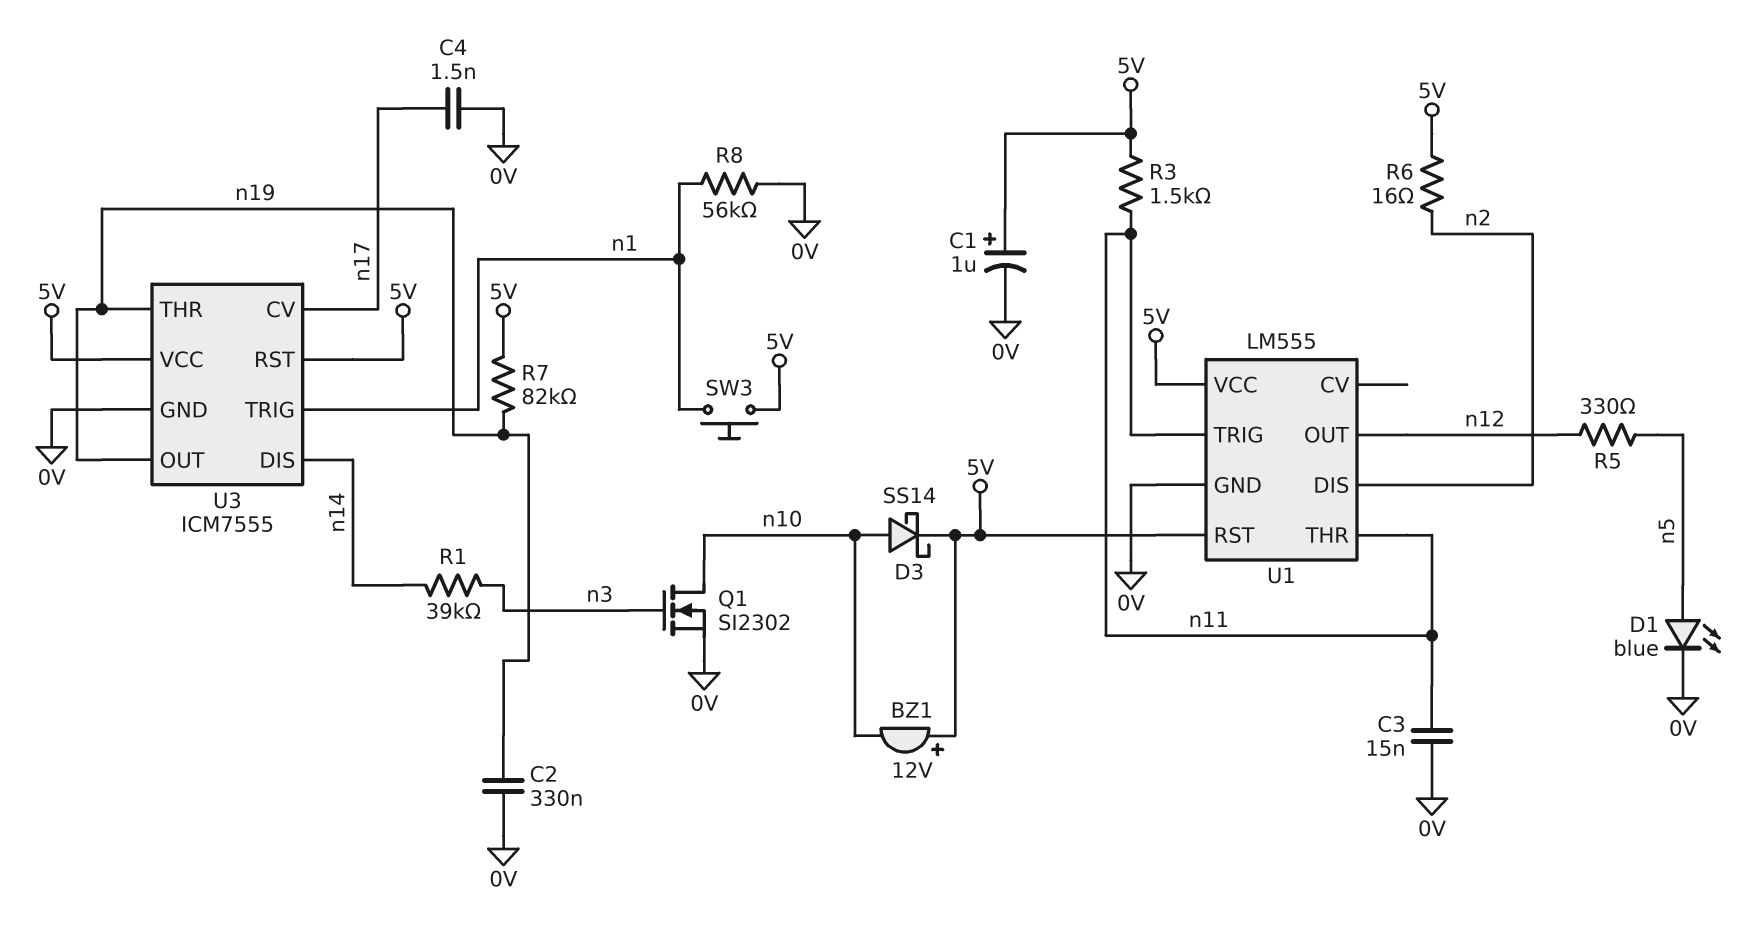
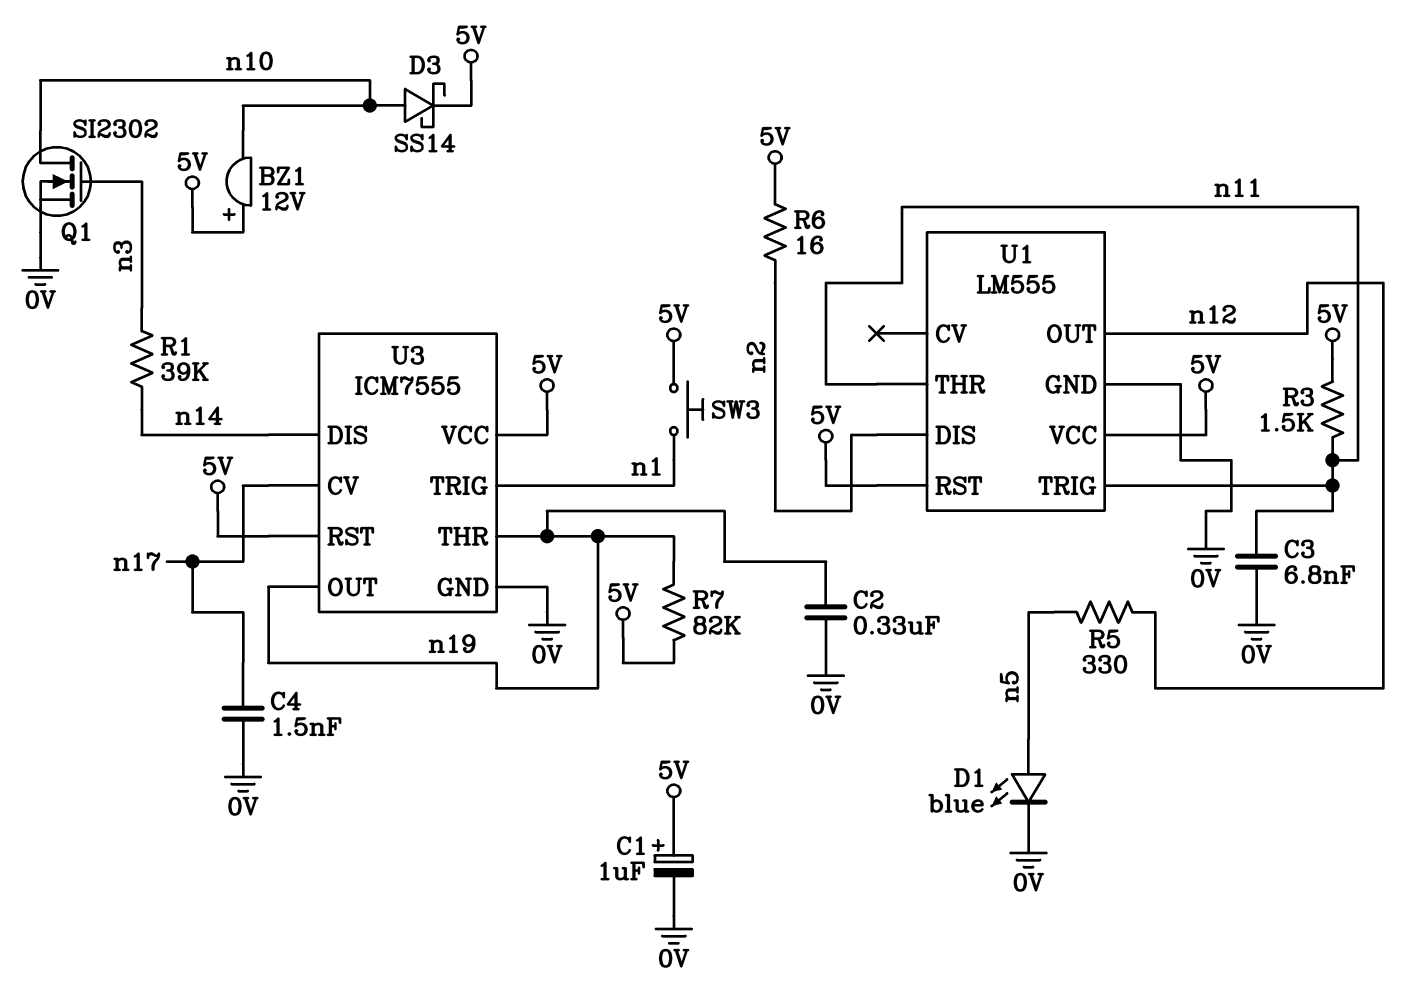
C3: 15nF (0V, n11) -> 6.8nF (0V, n11)
R8: 56k (0V, n1) -> none

